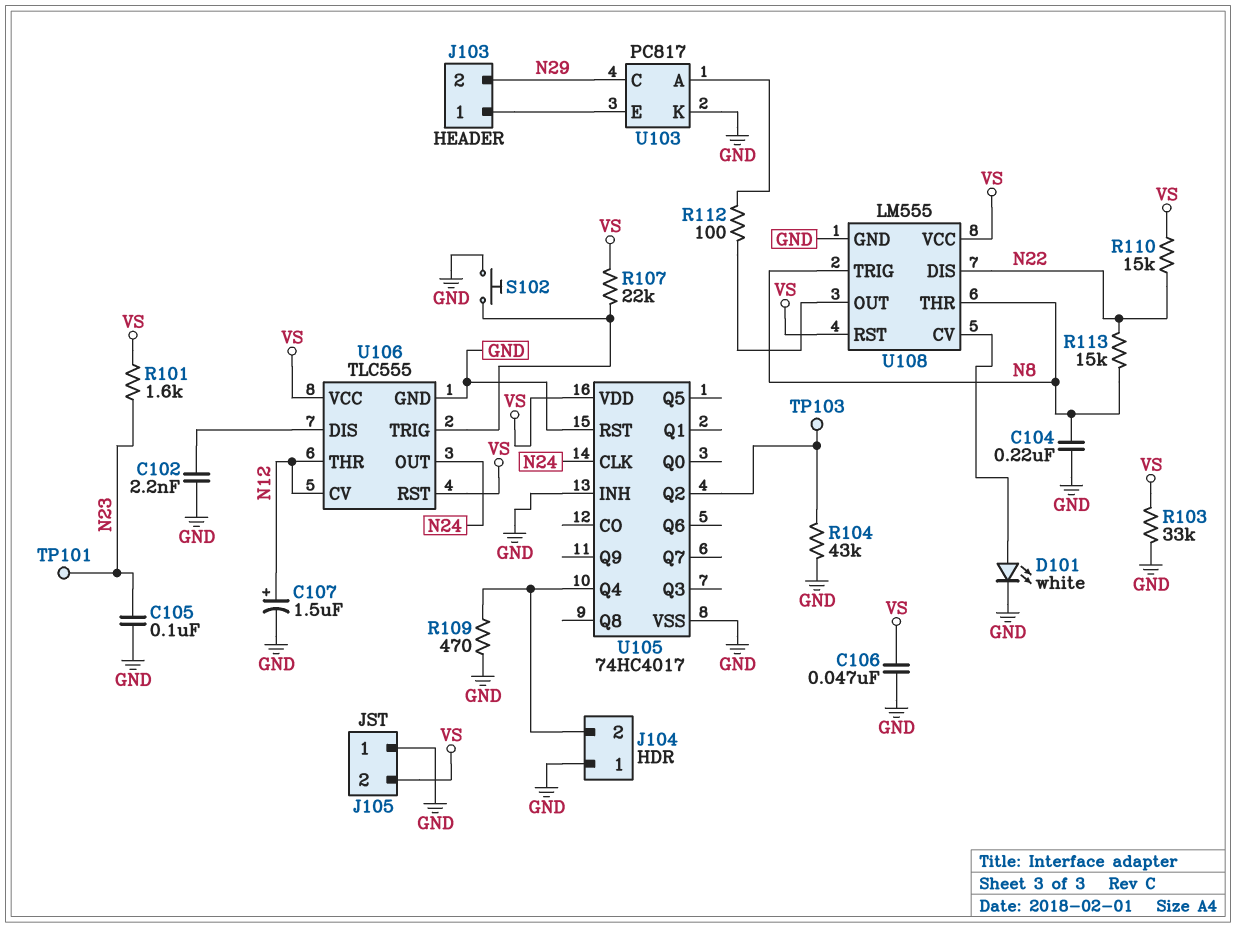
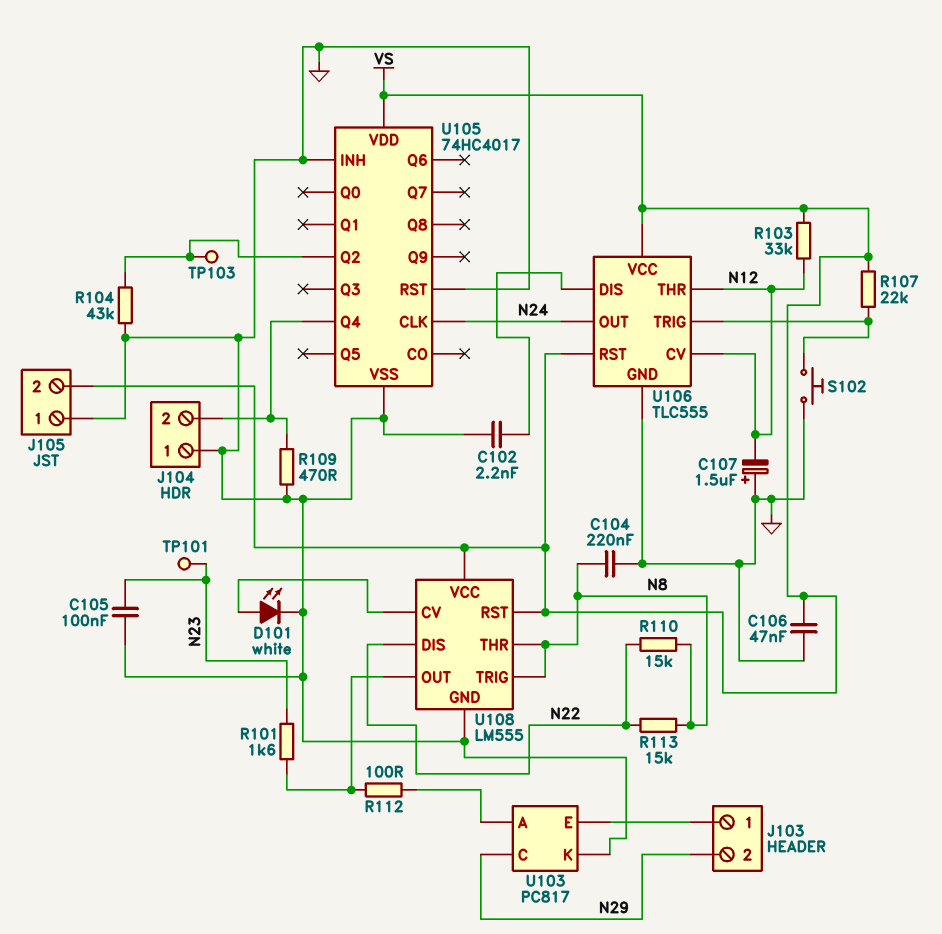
C107: 1.5uF (plus N12, minus GND) -> 1.5uF (plus GND, minus N12)
R101: 1.6k (N23, VS) -> 1.6k (N23, U108/OUT)
R103: 33k (GND, VS) -> 33k (N12, VS)
R110: 15k (N22, VS) -> 15k (N8, N22)

